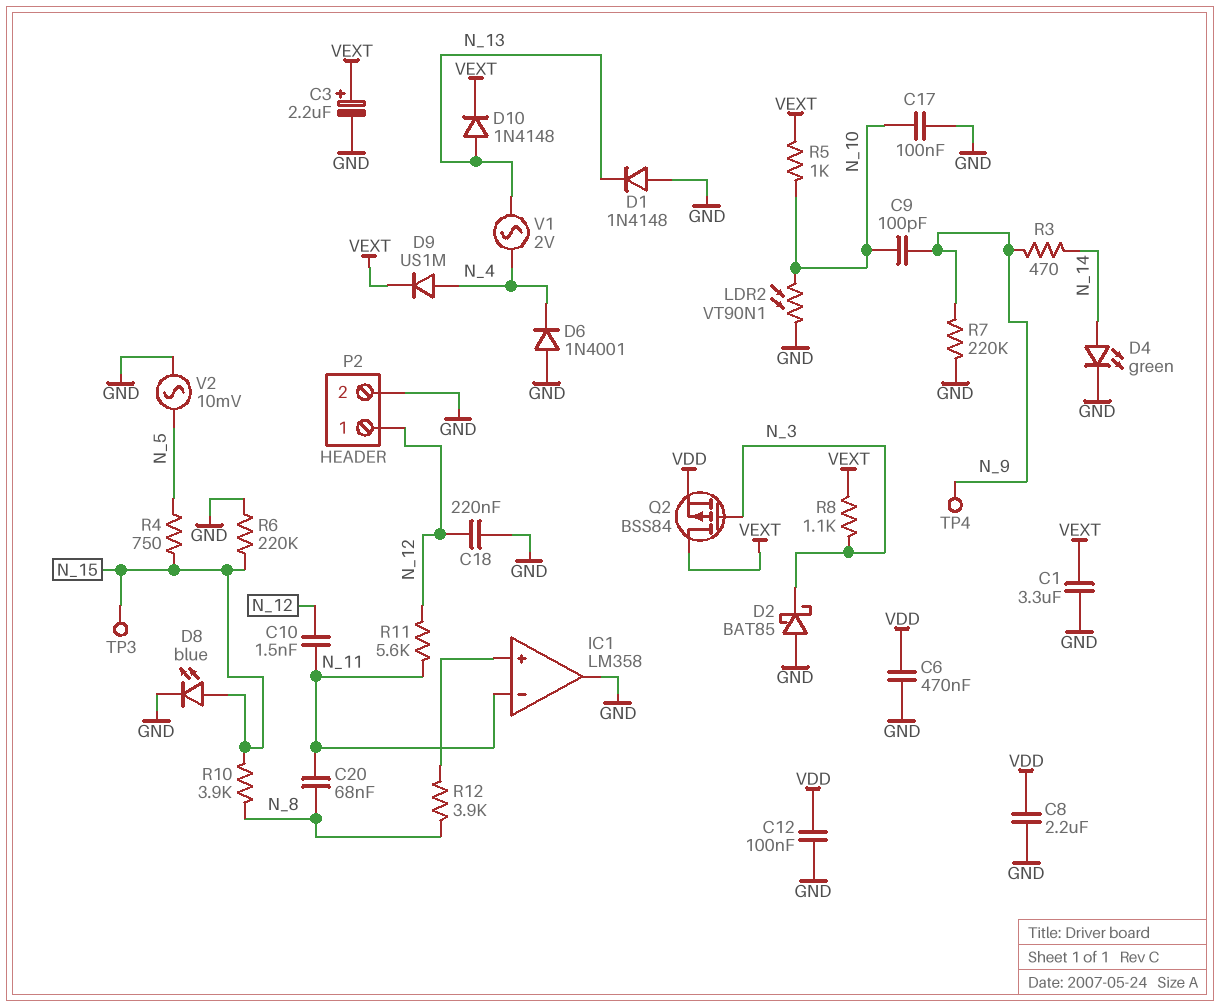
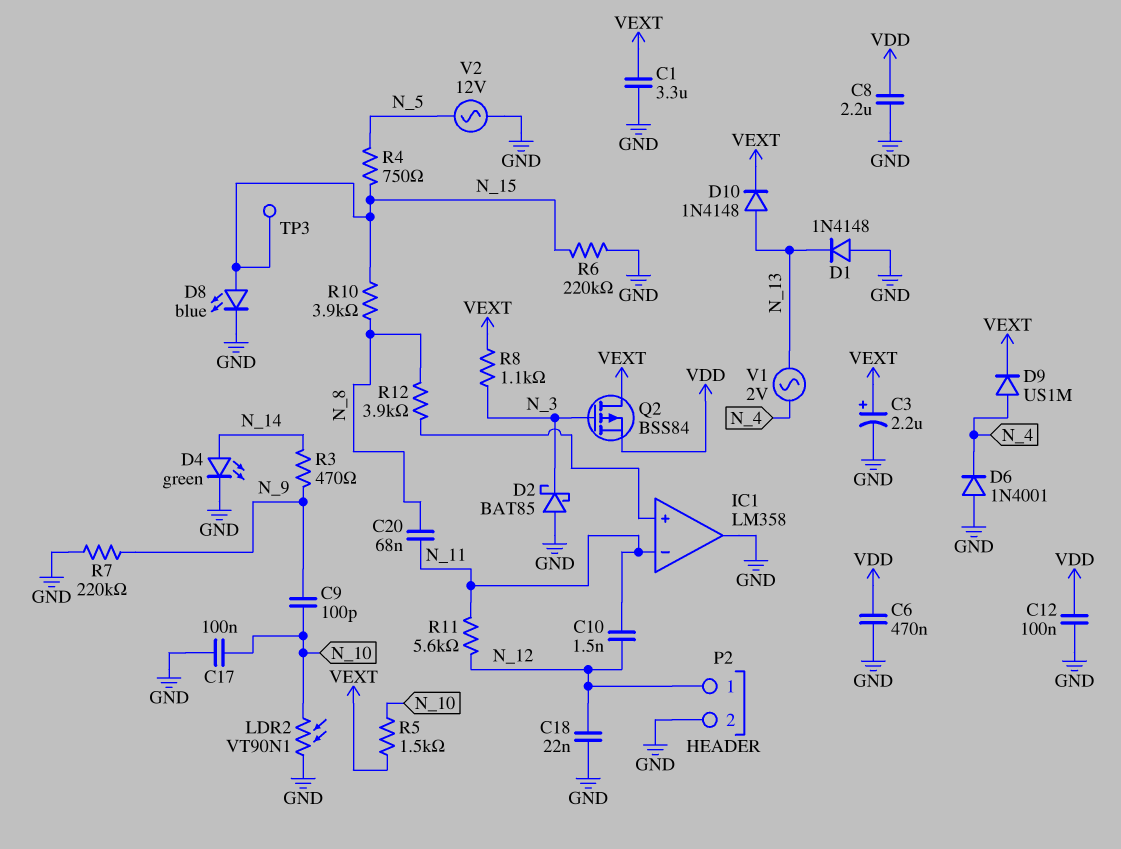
C18: 220nF (GND, N_12) -> 22nF (GND, N_12)
R5: 1k (N_10, VEXT) -> 1.5k (N_10, VEXT)
TP4: test point (N_9) -> none
V2: AC 10mV (GND, N_5) -> AC 12V (GND, N_5)

